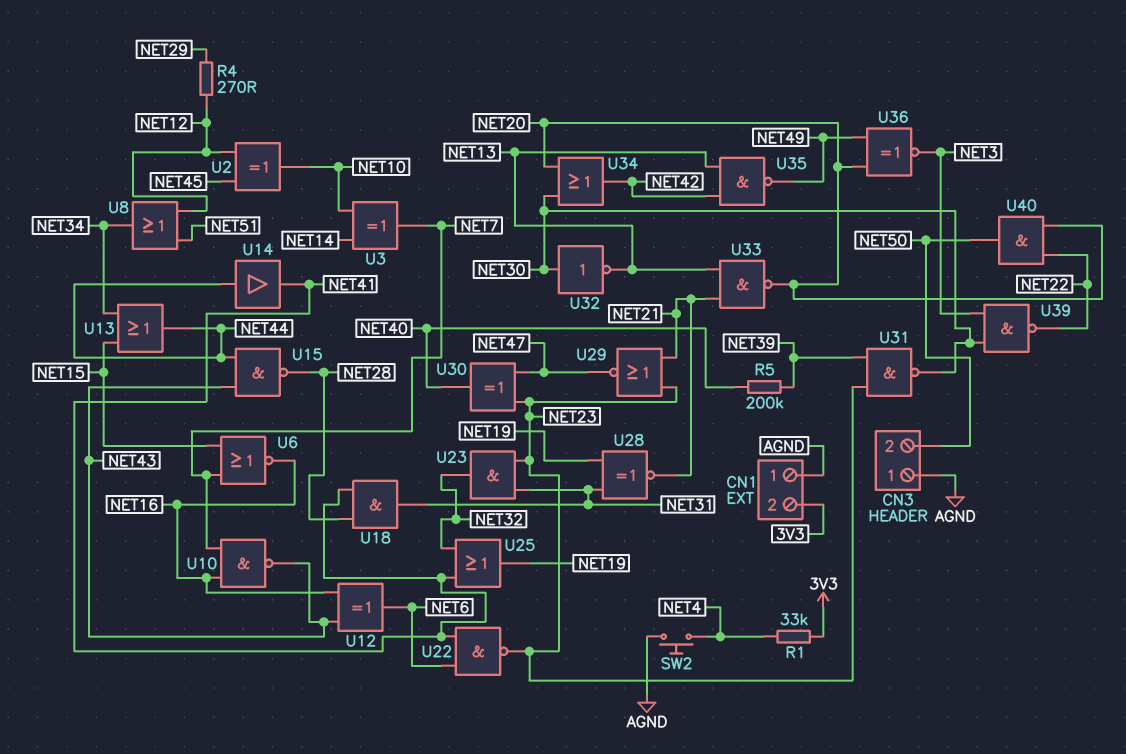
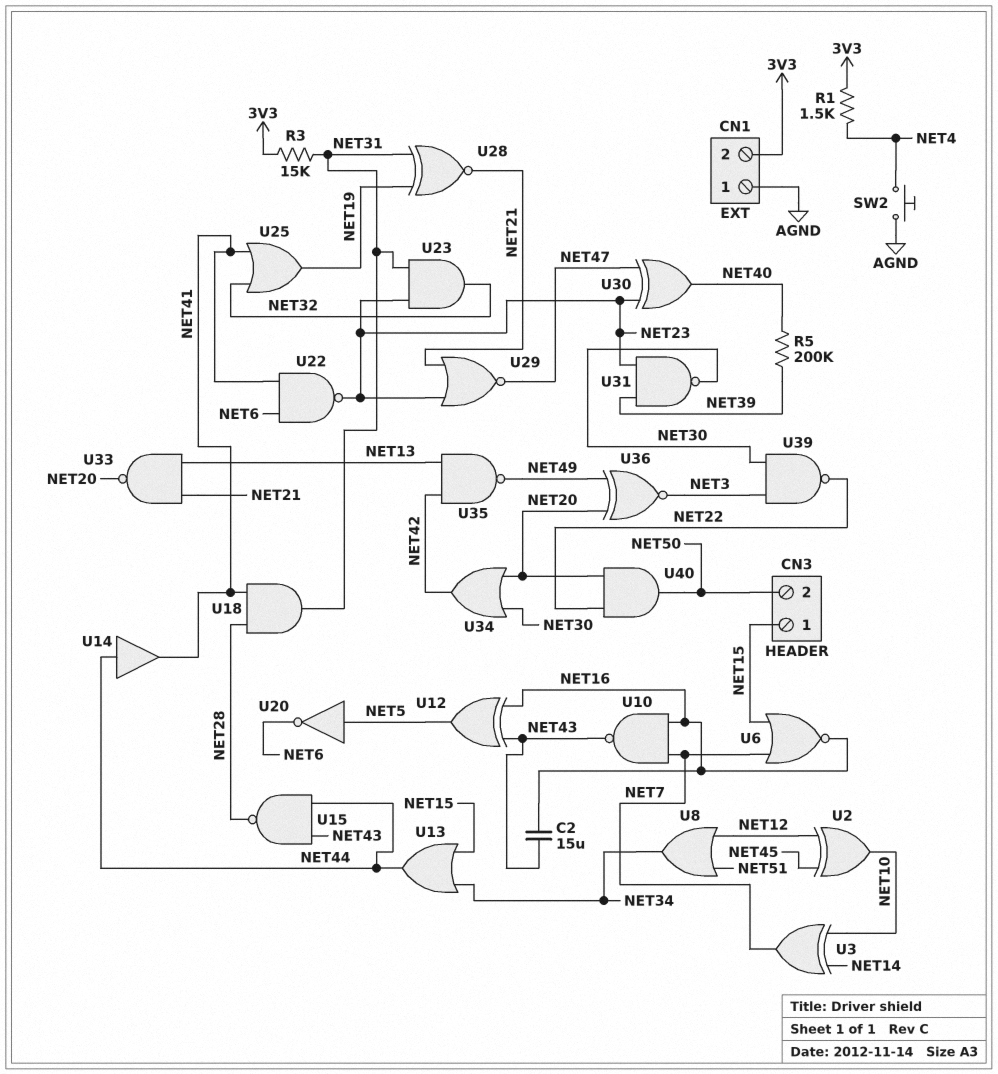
C2: none -> 15uF (NET16, NET43)
CN3 pin 1: AGND -> NET15
R1: 33k (3V3, NET4) -> 1.5k (3V3, NET4)
R3: none -> 15k (3V3, NET31)
R4: 270 (NET12, NET29) -> none
U12: XOR (in NET16, in NET43, out NET6) -> XOR (in NET16, in NET43, out NET5)
U20: none -> NOT (in NET5, out NET6)
U32: NOT (in NET30, out NET13) -> none

